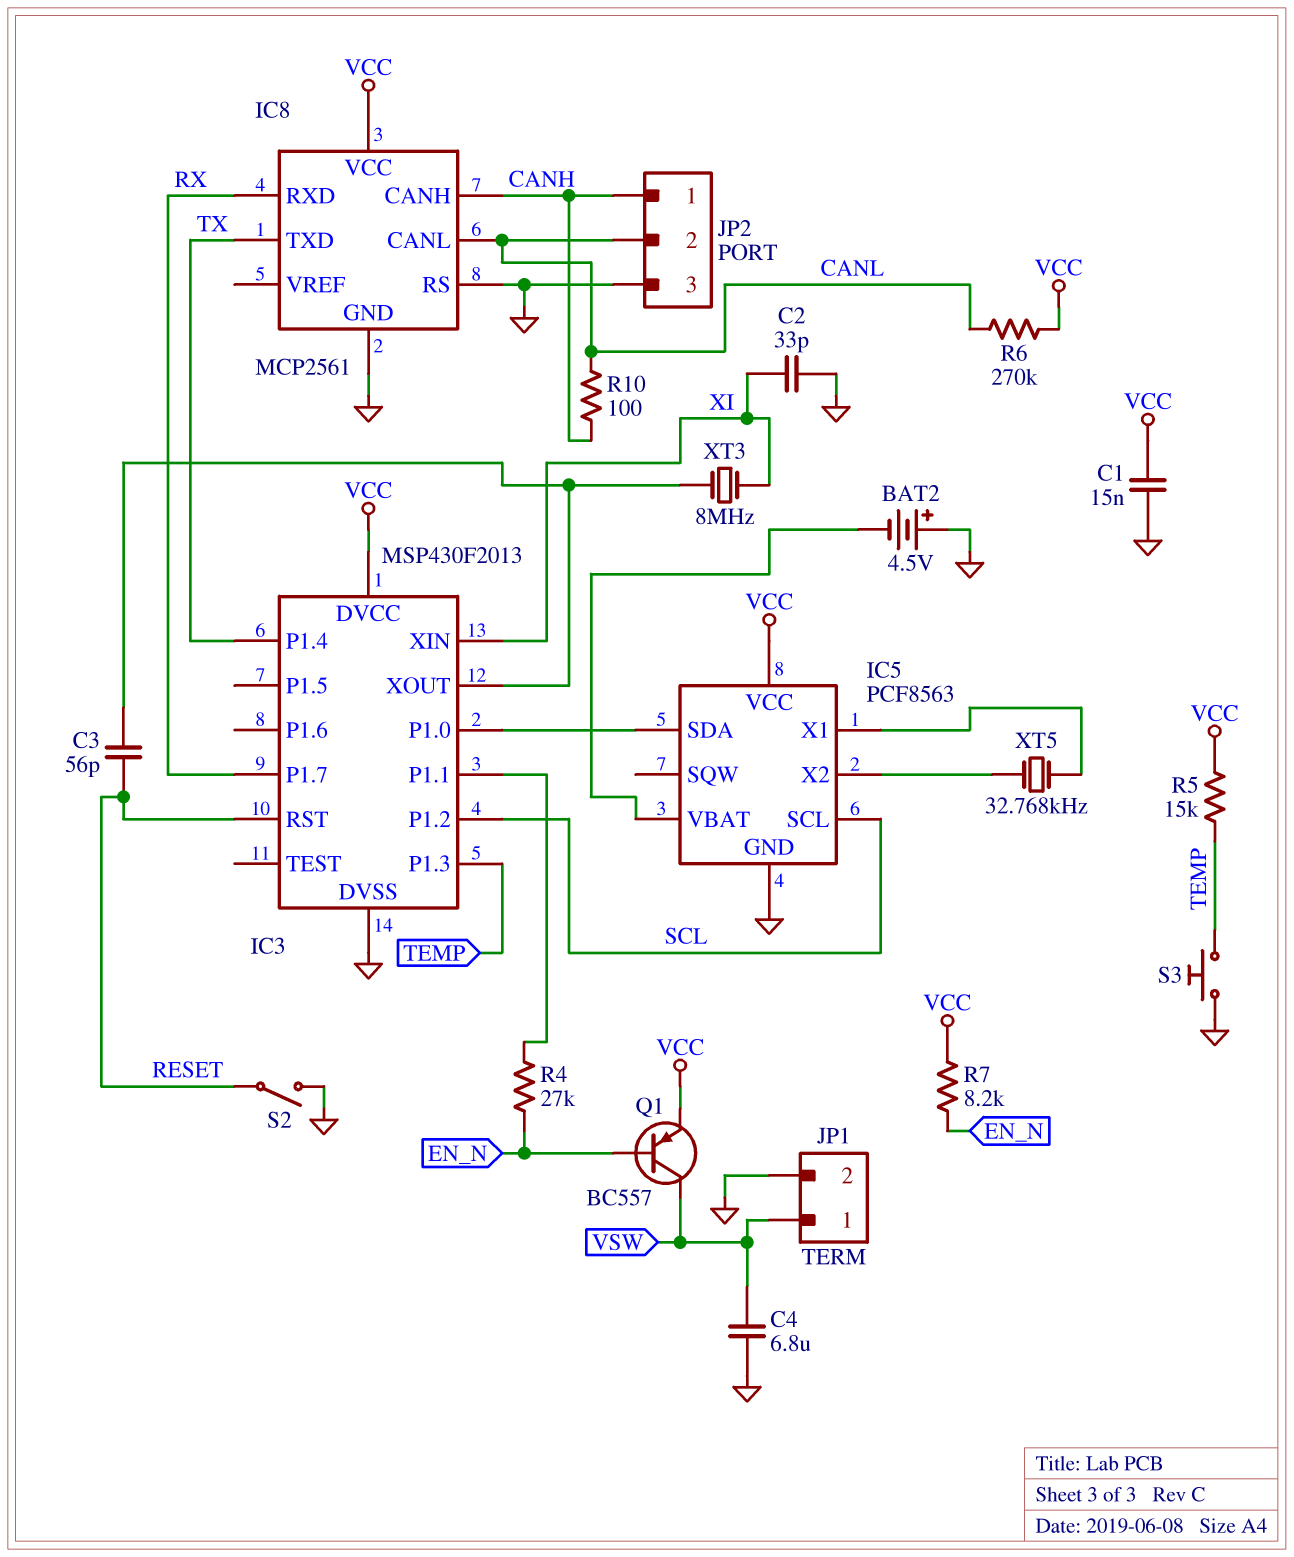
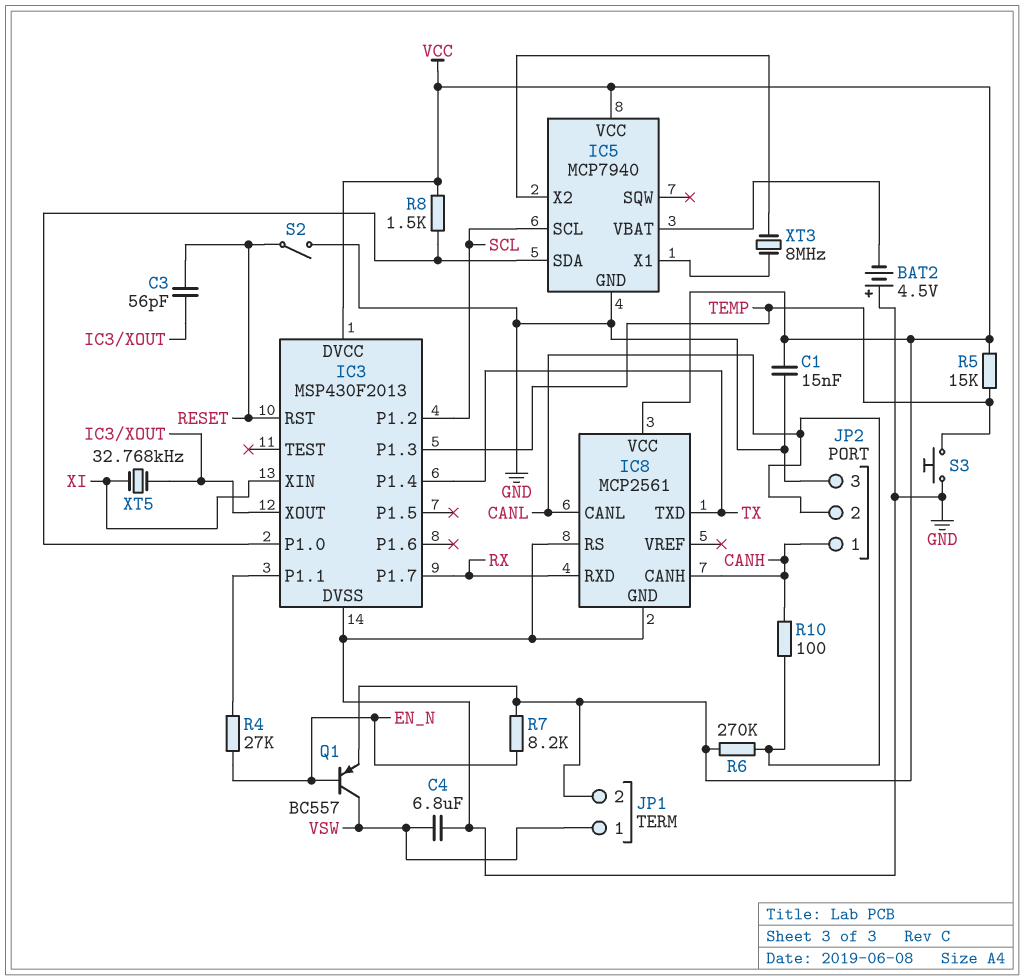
C2: 33pF (GND, XI) -> none
IC5: PCF8563 -> MCP7940
JP1 pin 2: GND -> VCC
R8: none -> 1.5k (IC3/P1.0, VCC)
XT3: 8MHz (IC3/XOUT, XI) -> 8MHz (IC5/X1, IC5/X2)
XT5: 32.768kHz (IC5/X1, IC5/X2) -> 32.768kHz (IC3/XOUT, XI)

